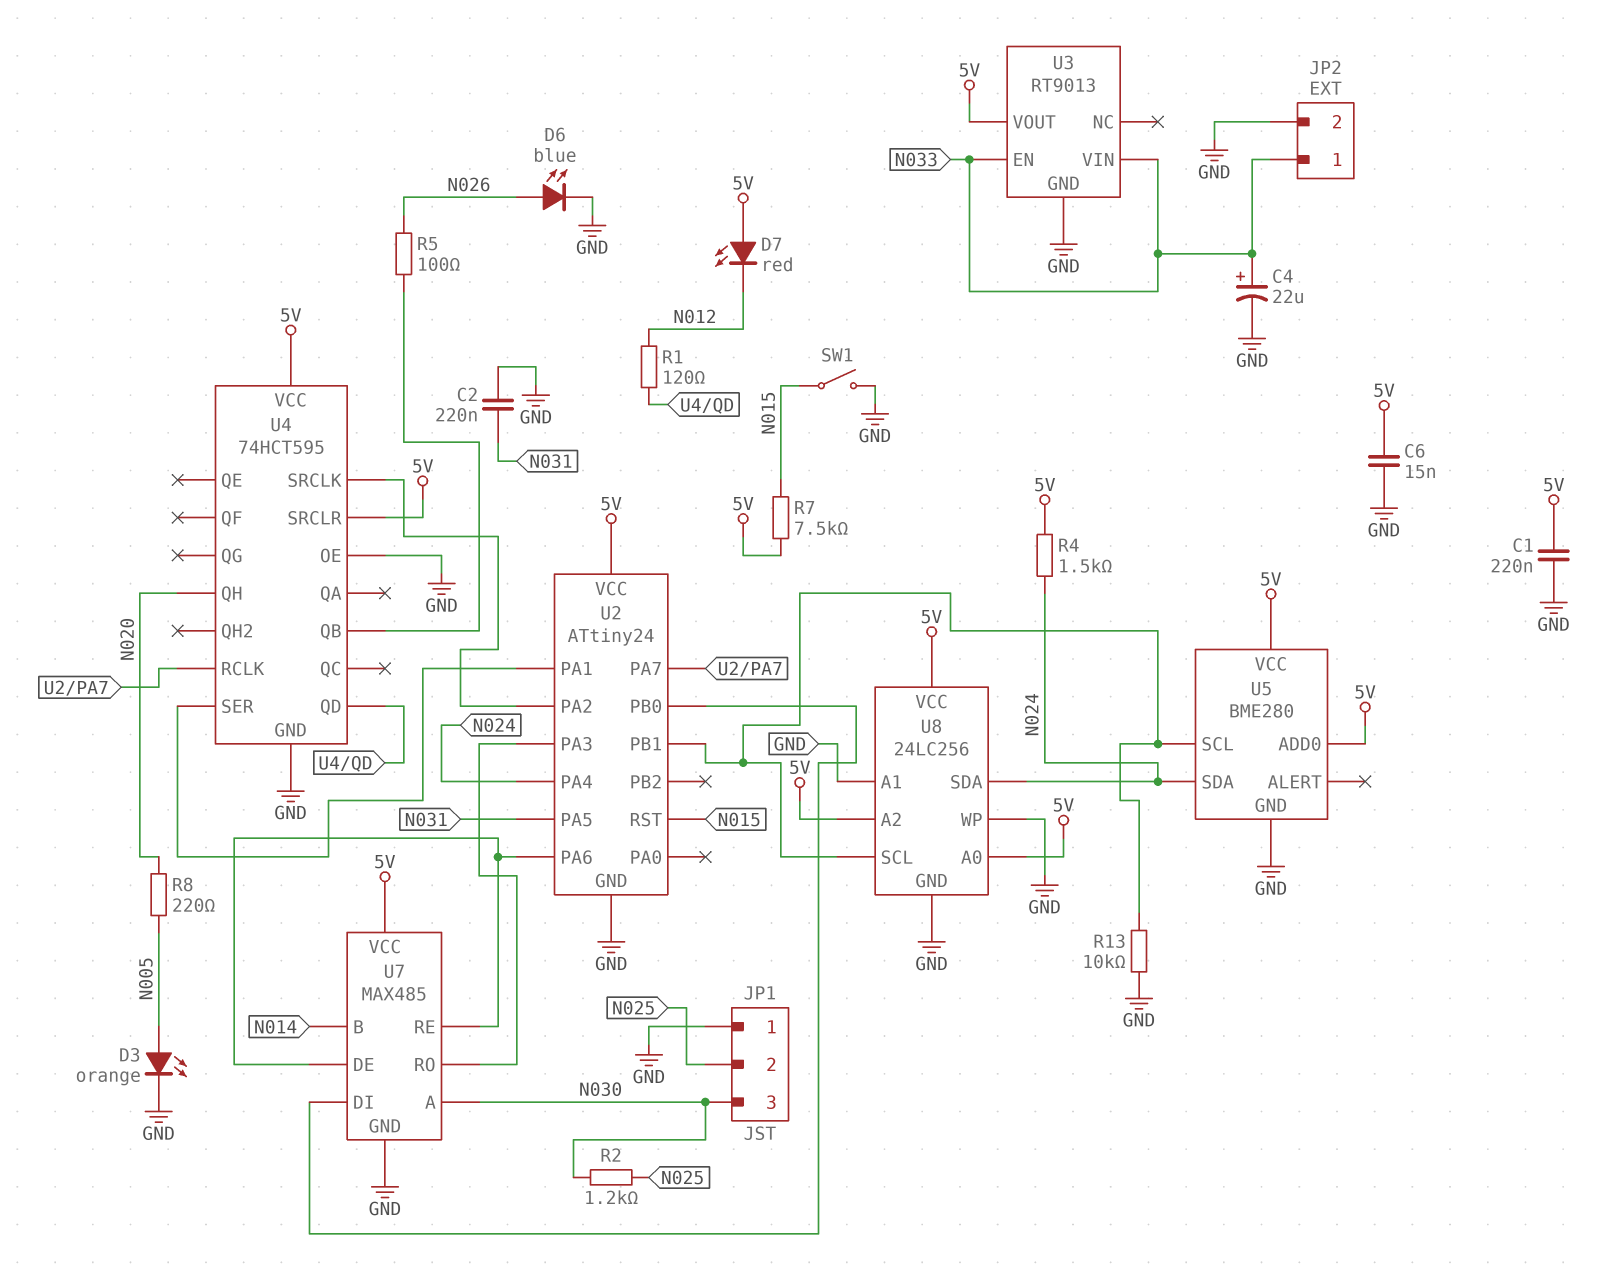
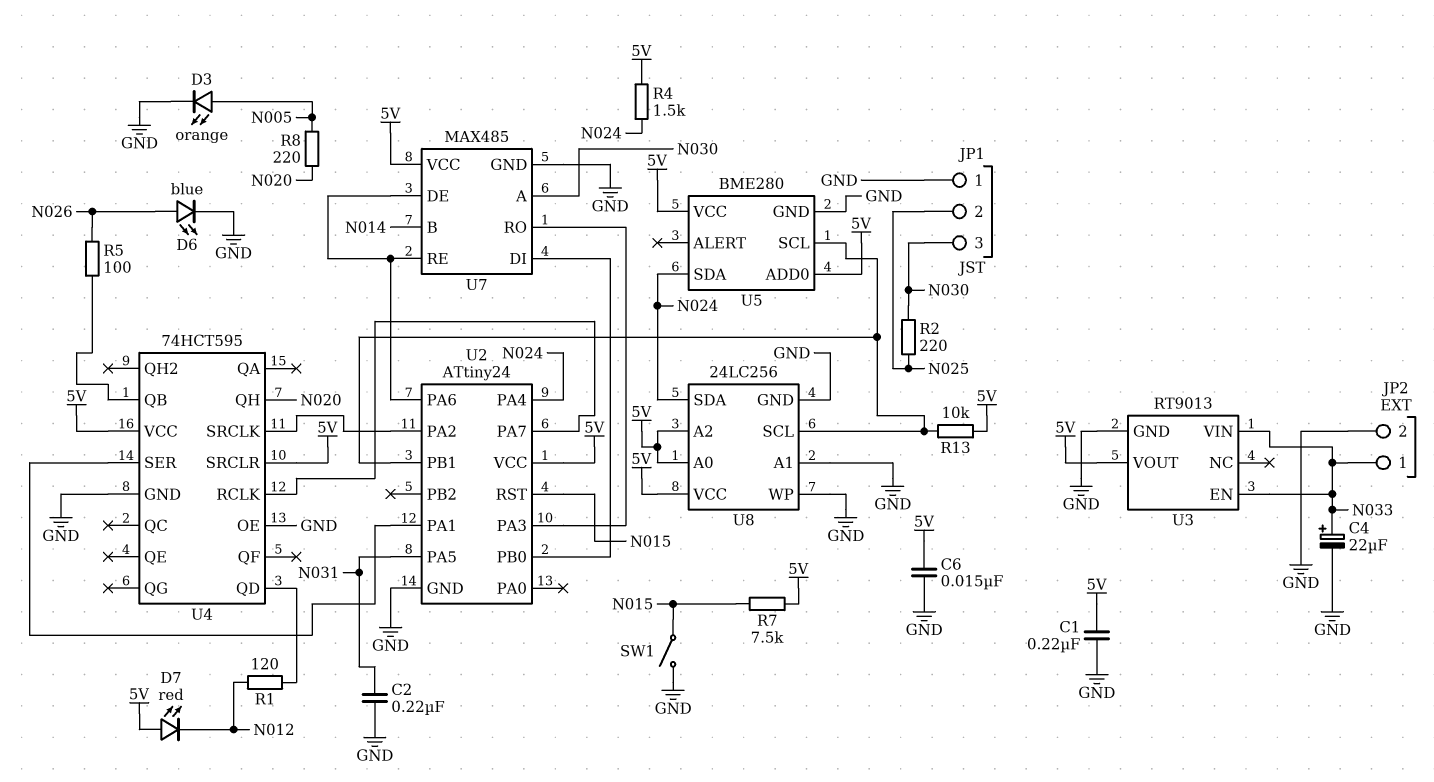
R2: 1.2k (N025, N030) -> 220 (N025, N030)
R13: 10k (GND, U2/PB1) -> 10k (5V, U2/PB1)

